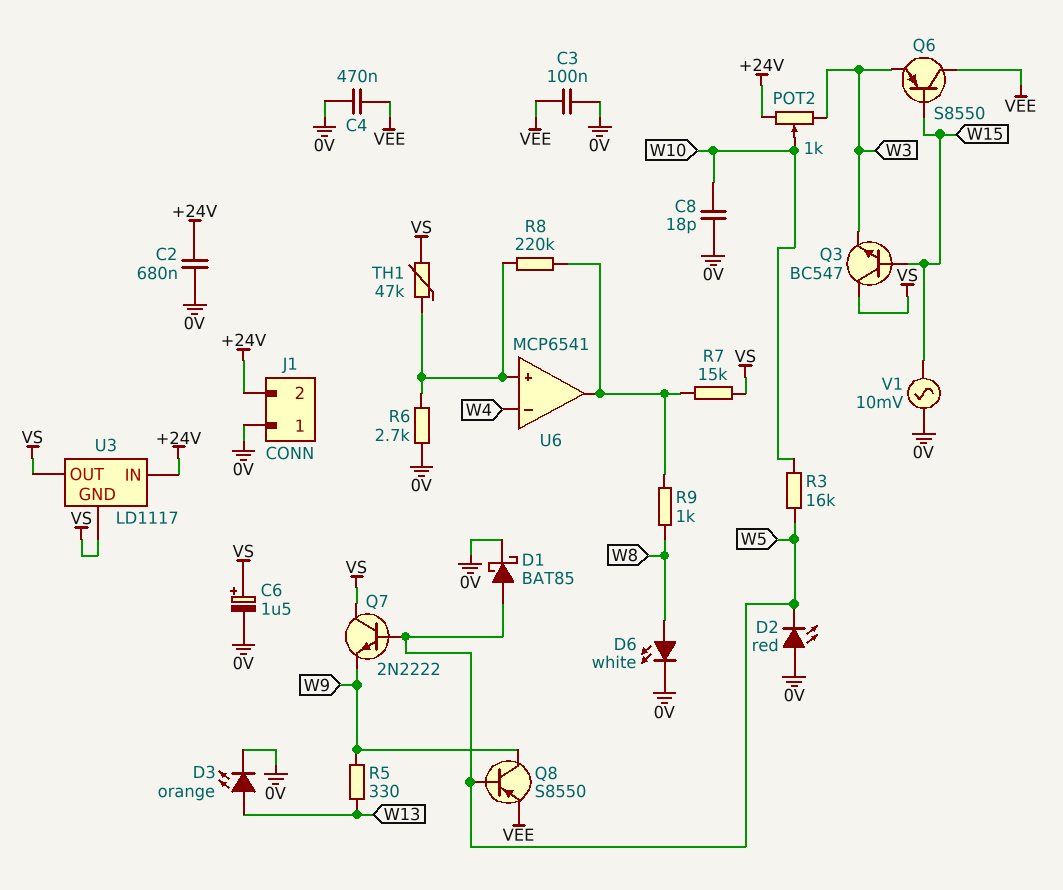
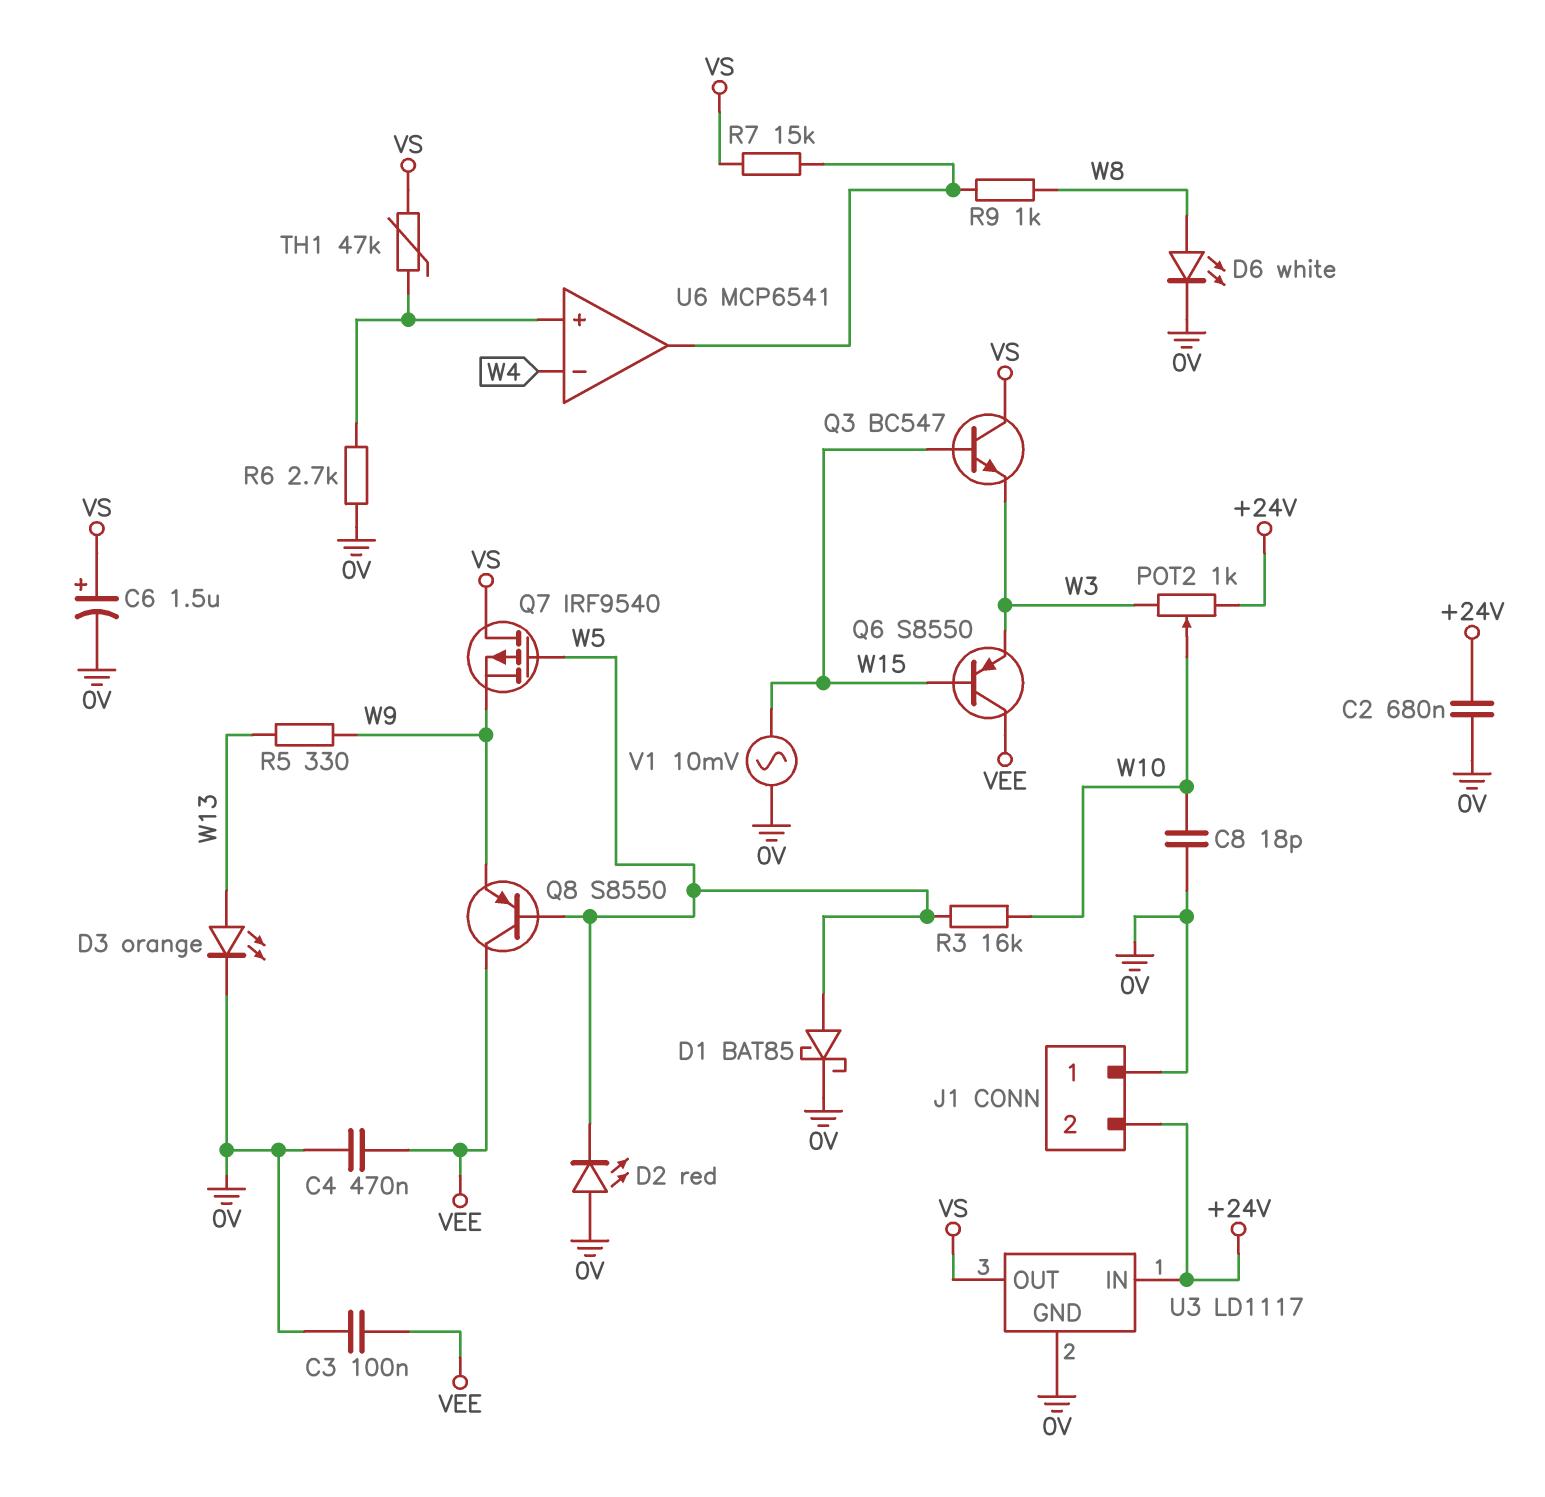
Q7: NPN 2N2222 (B W5, C VS, E W9) -> PMOS IRF9540 (G W5, D VS, S W9)
Q8: PNP S8550 (B W5, C W9, E VEE) -> PNP S8550 (B W5, C VEE, E W9)
R8: 220k (U6/in+, U6/out) -> none
U3 pin GND: VS -> 0V

